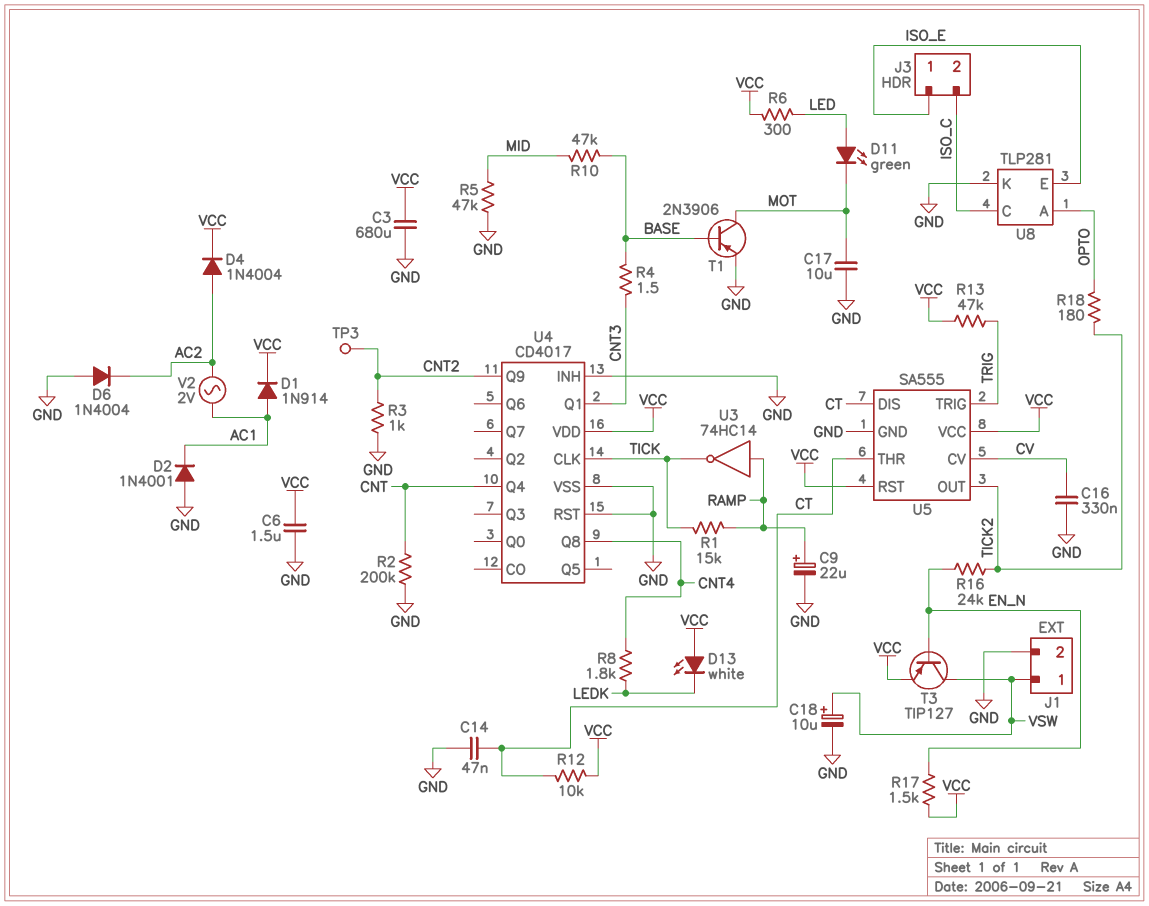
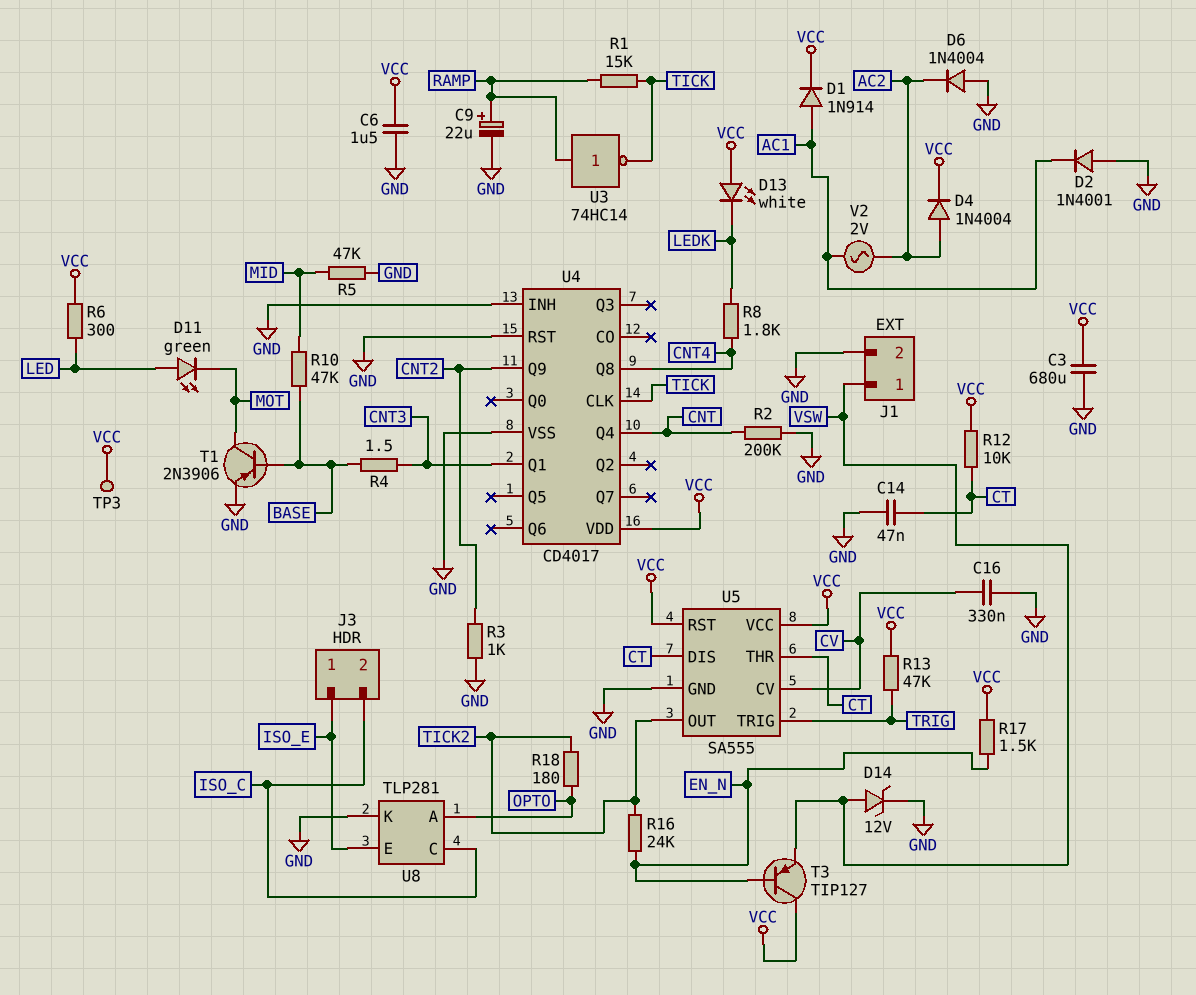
C17: 10uF (GND, MOT) -> none
C18: 10uF (plus VSW, minus GND) -> none
D14: none -> zener 12V (A VSW, K GND)
T3: PNP TIP127 (B EN_N, C VSW, E VCC) -> PNP TIP127 (B EN_N, C VCC, E VSW)
TP3: test point (CNT2) -> test point (VCC)

